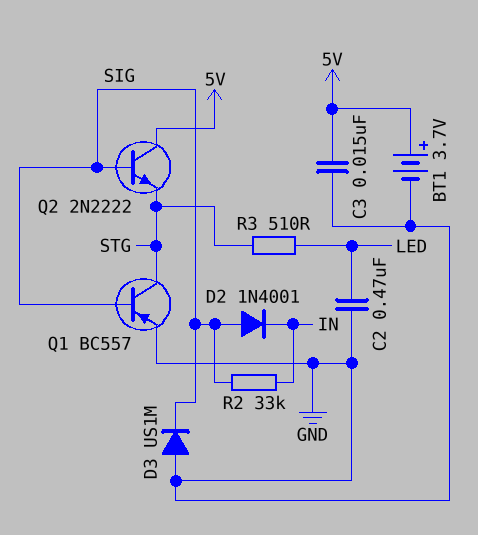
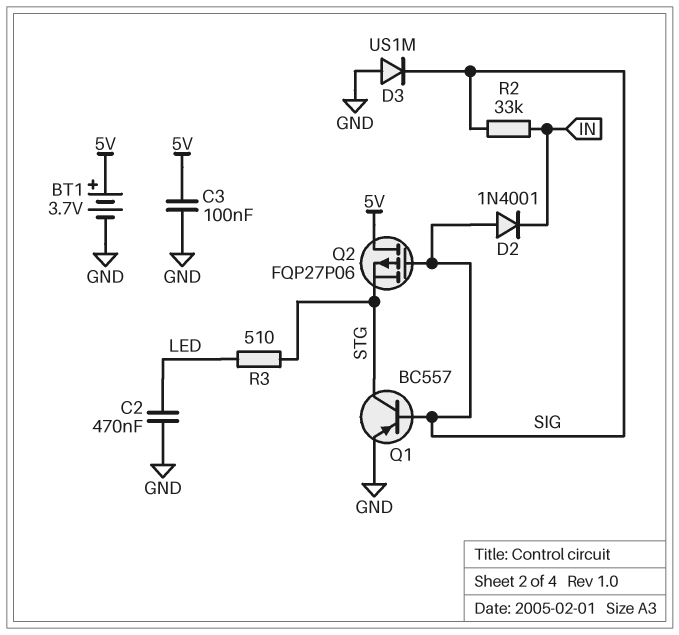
C3: 15nF (5V, GND) -> 100nF (5V, GND)
Q2: NPN 2N2222 (B SIG, C 5V, E STG) -> PMOS FQP27P06 (G SIG, D 5V, S STG)

